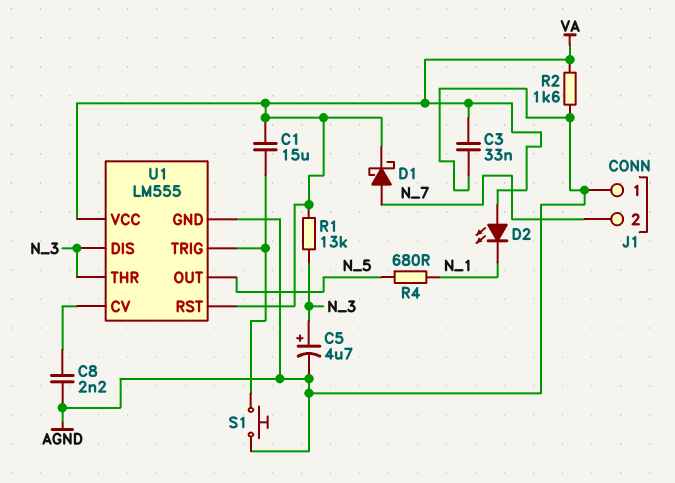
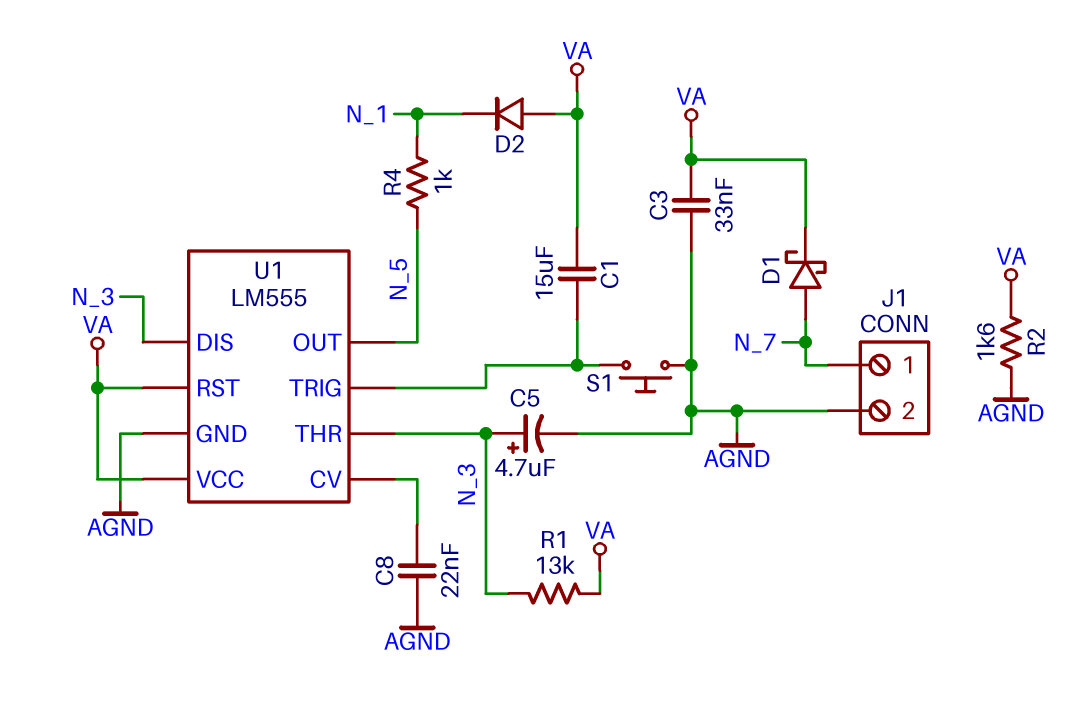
C8: 2.2nF (AGND, U1/CV) -> 22nF (AGND, U1/CV)
D2: LED (A VA, K N_1) -> diode (A VA, K N_1)
J1 pin 1: AGND -> N_7
J1 pin 2: N_7 -> AGND
R4: 680 (N_1, N_5) -> 1k (N_1, N_5)

